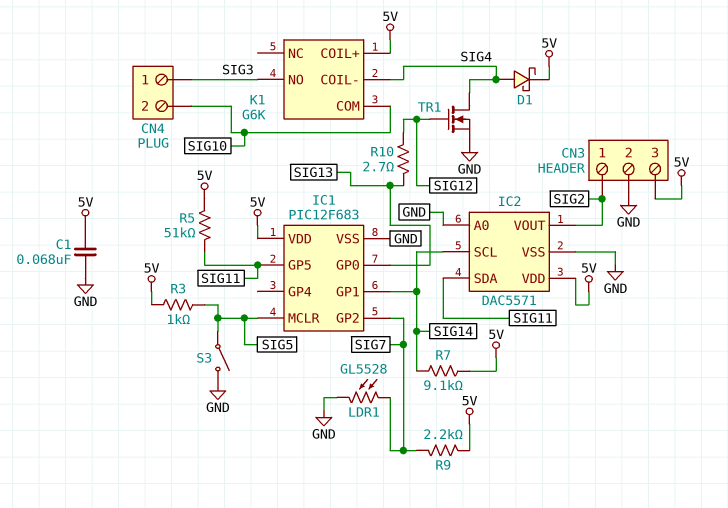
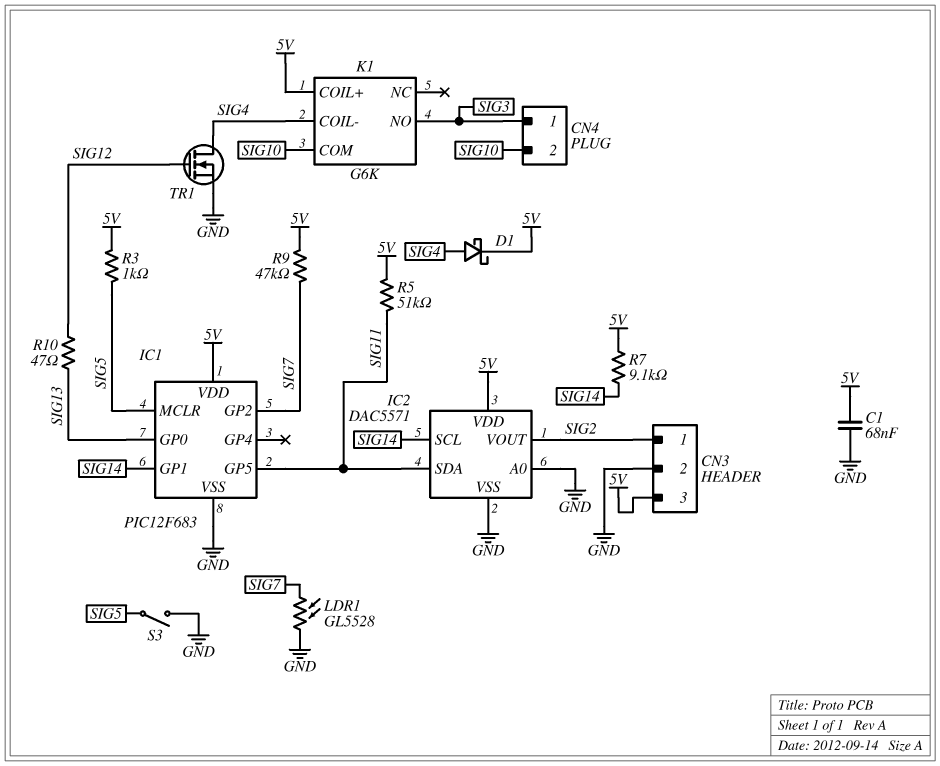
R9: 2.2k (5V, SIG7) -> 47k (5V, SIG7)
R10: 2.7 (SIG12, SIG13) -> 47 (SIG12, SIG13)

